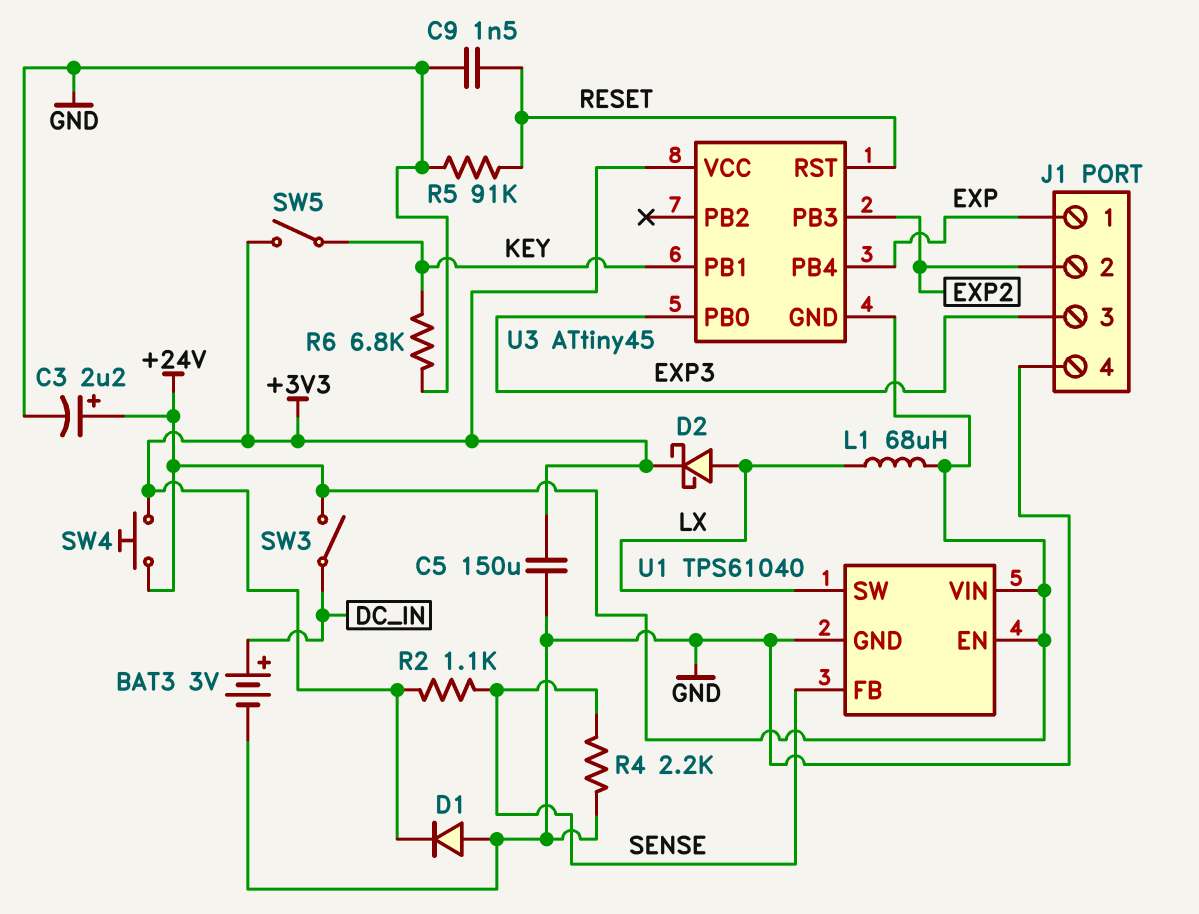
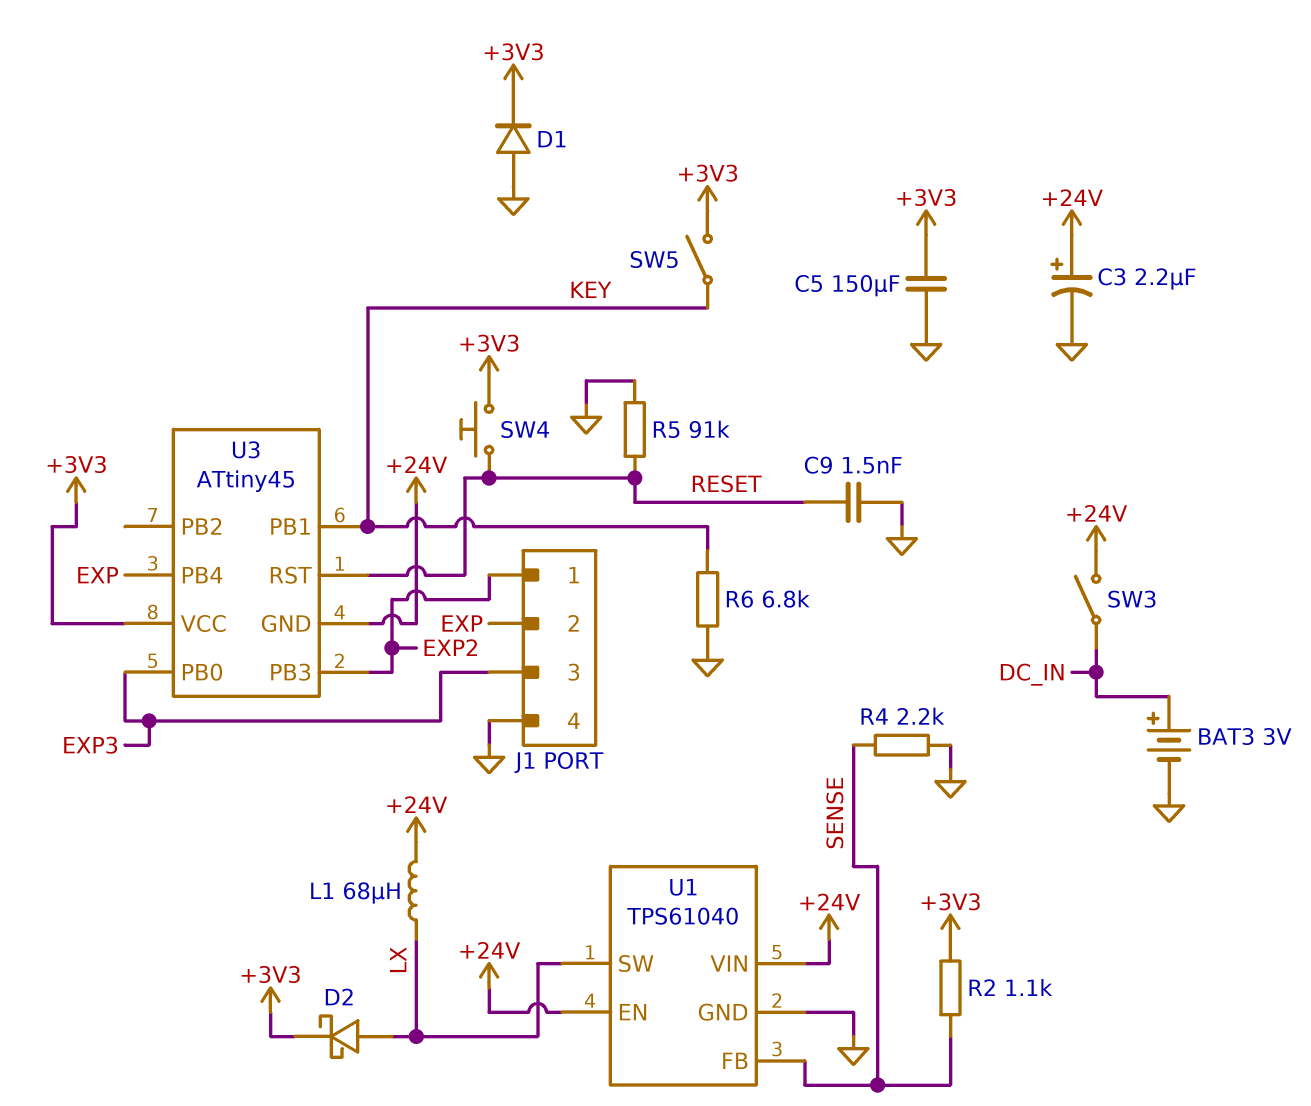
J1 pin 1: EXP -> EXP2
J1 pin 2: EXP2 -> EXP
SW4: button (+3V3, +24V) -> button (+3V3, RESET)

